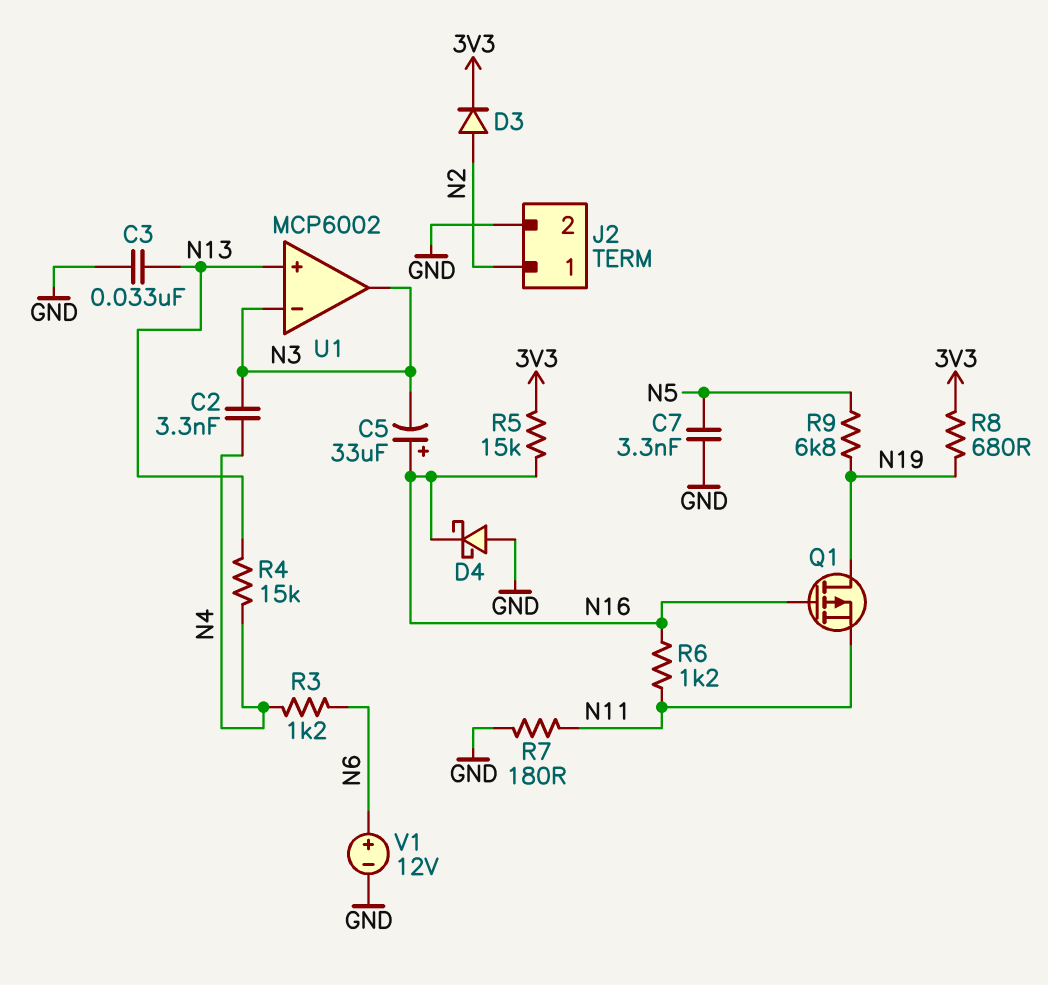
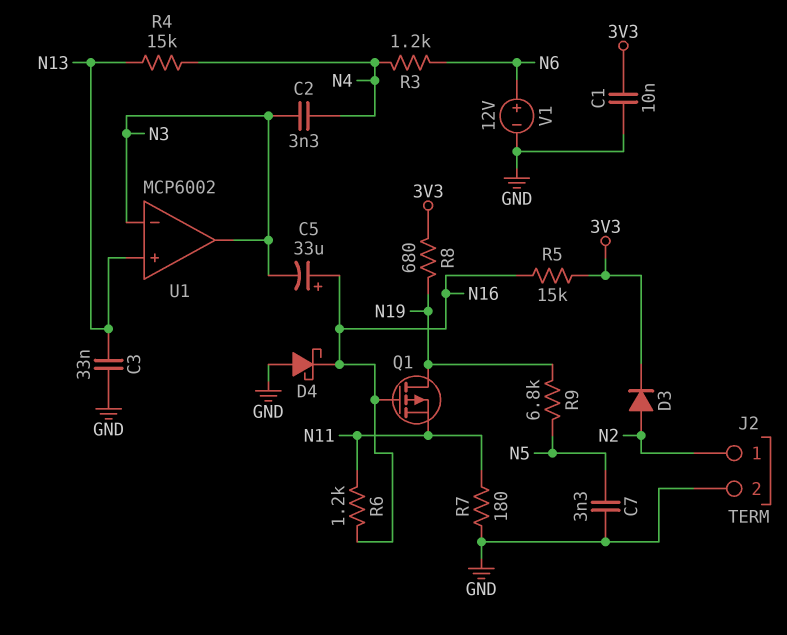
C1: none -> 10nF (3V3, GND)

